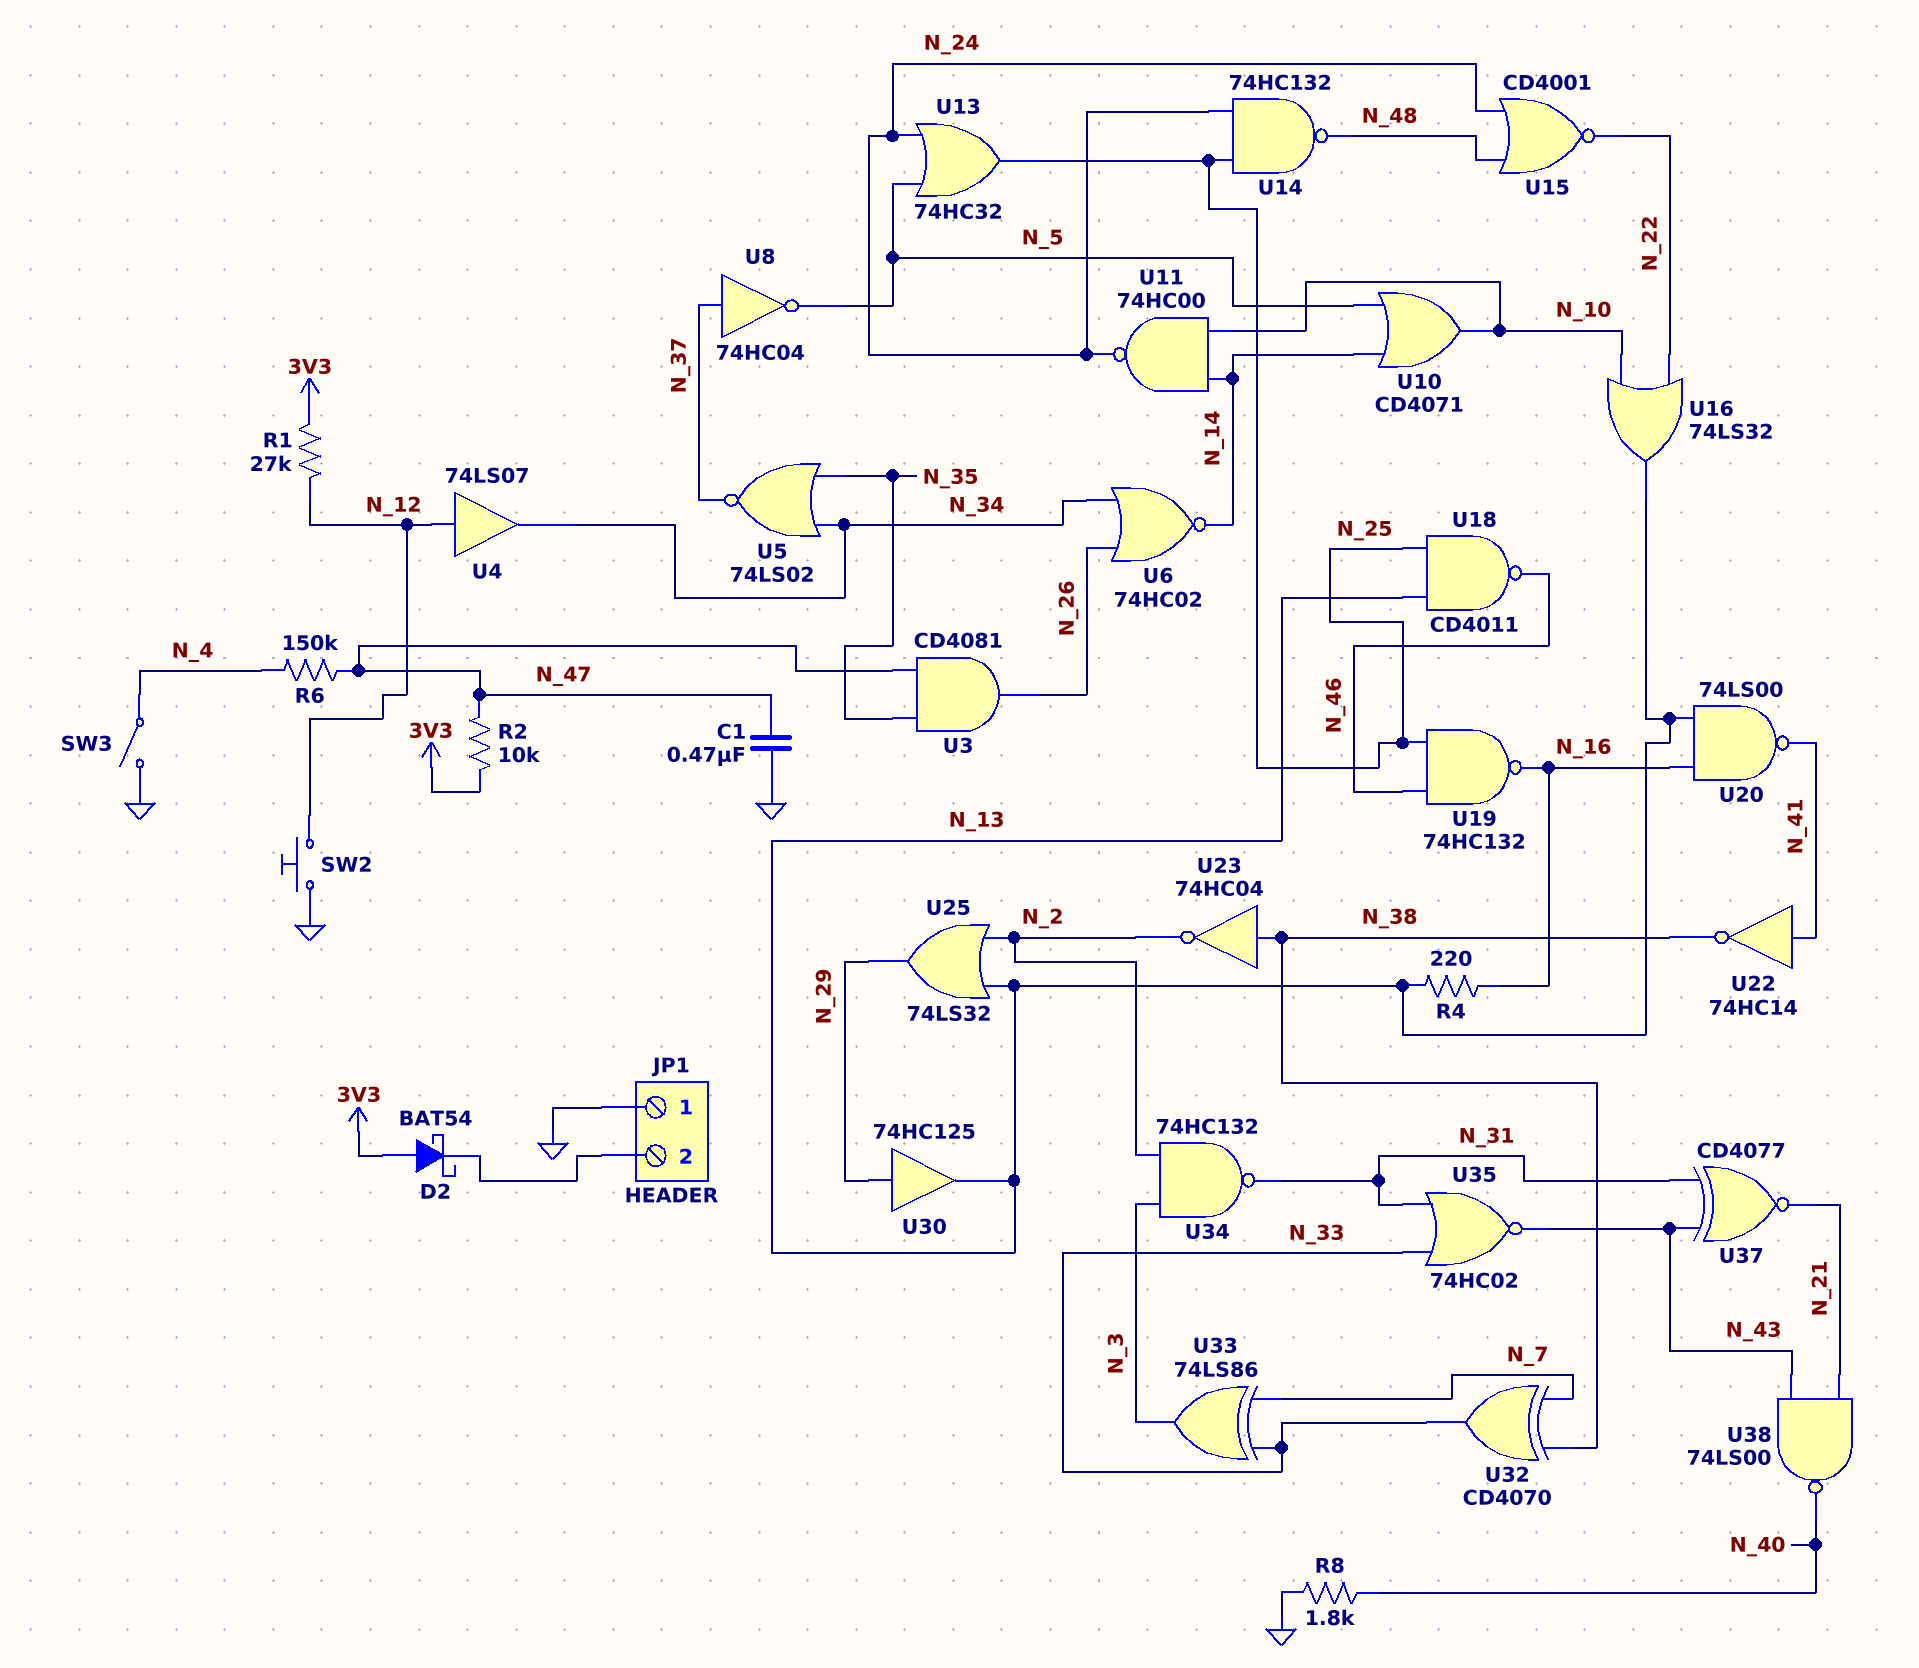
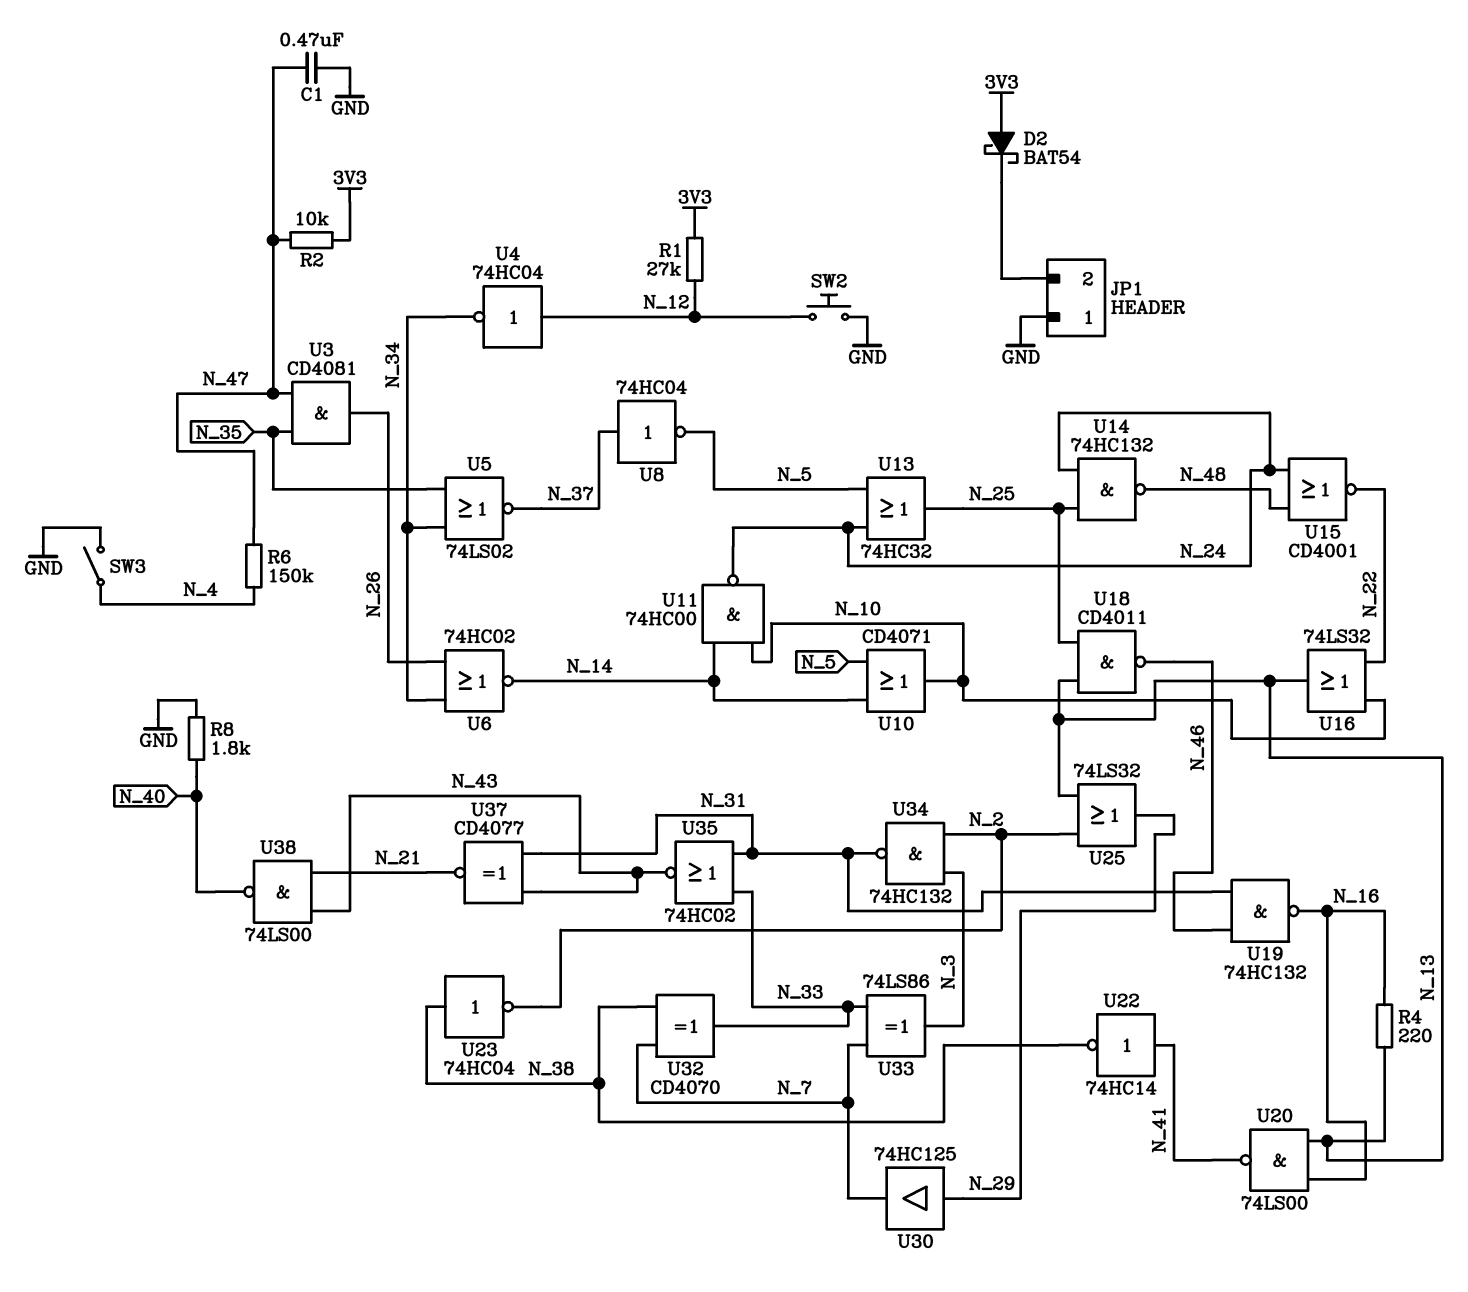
U4: buffer 74LS07 (in N_12, out N_34) -> NOT 74HC04 (in N_12, out N_34)
U19: NAND 74HC132 (in N_25, in N_46, out N_16) -> NAND 74HC132 (in N_31, in N_46, out N_16)
U30: buffer 74HC125 (in N_29, out N_13) -> buffer 74HC125 (in N_29, out N_7)

